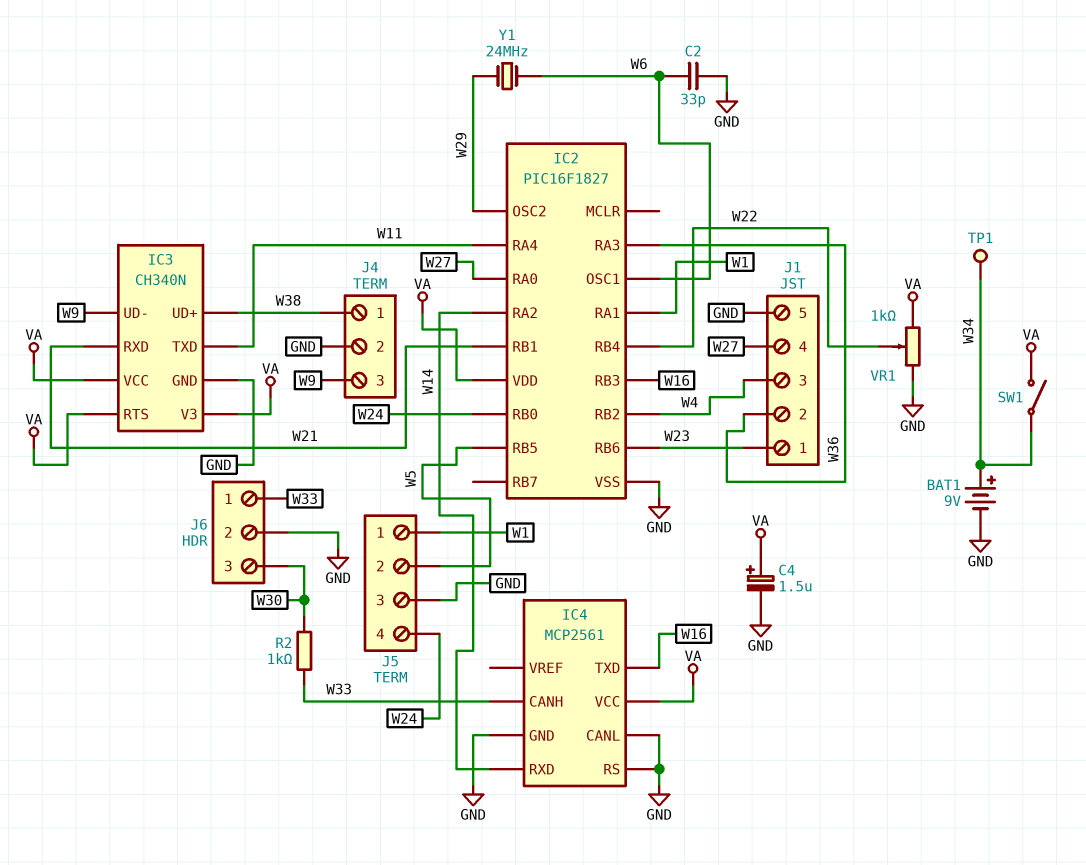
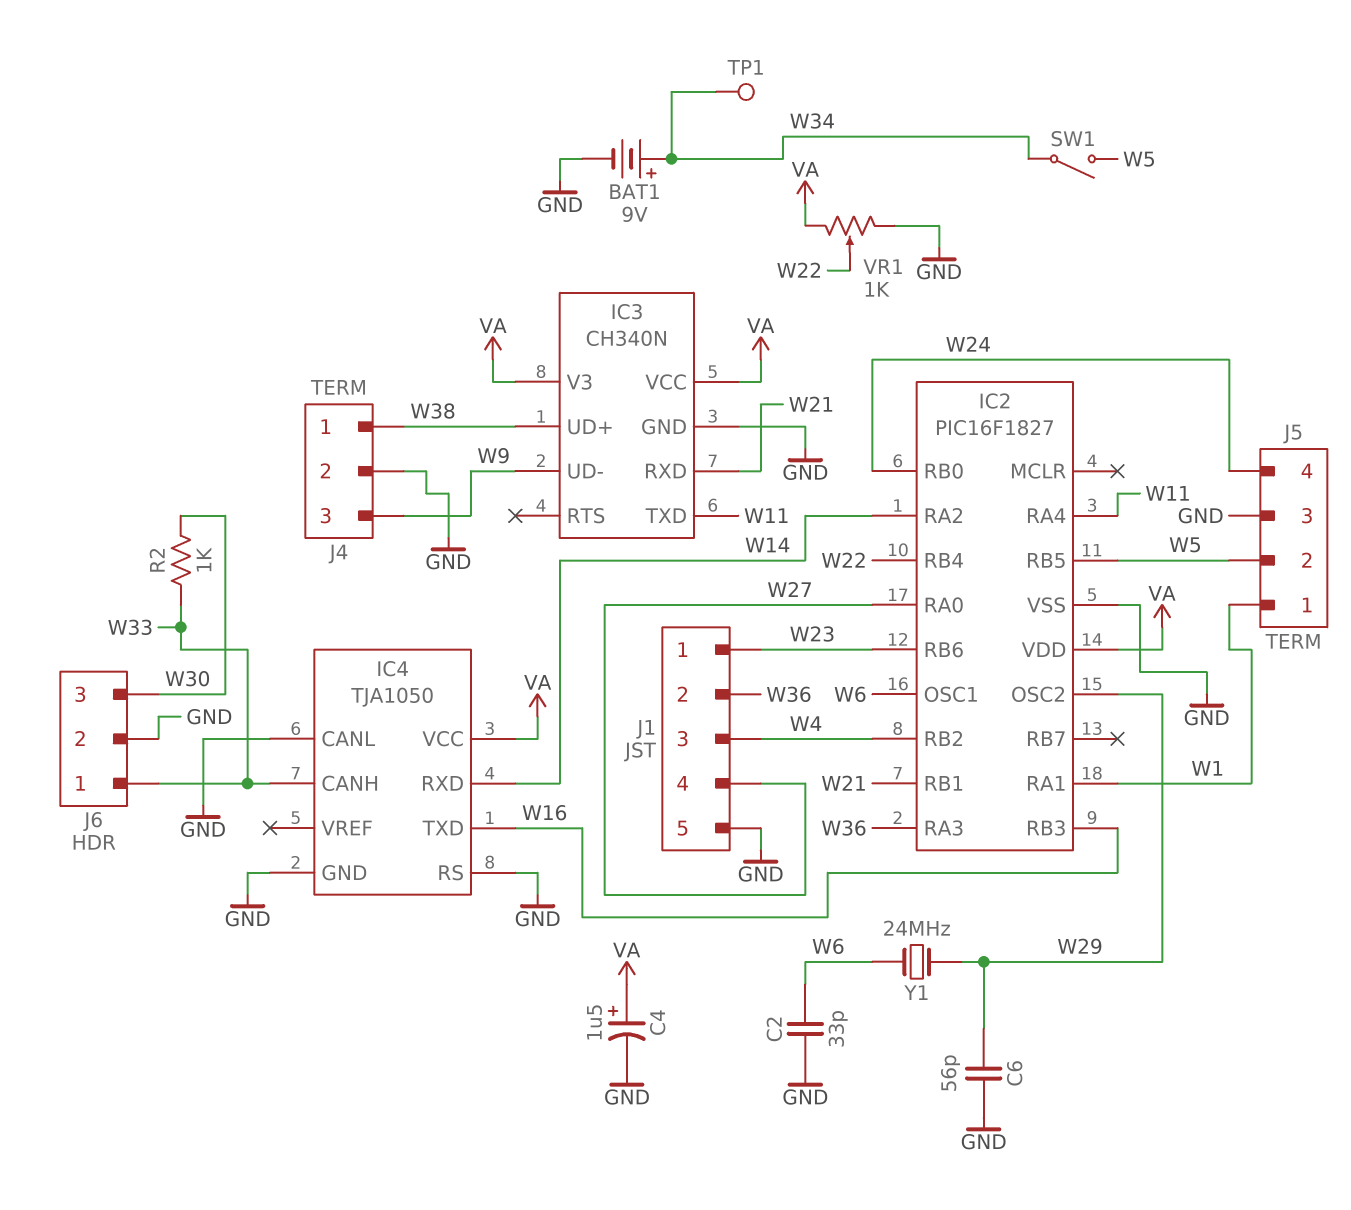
C6: none -> 56pF (GND, W29)
IC3 pin RTS: VA -> none
IC4: MCP2561 -> TJA1050
SW1: switch (VA, W34) -> switch (W5, W34)

